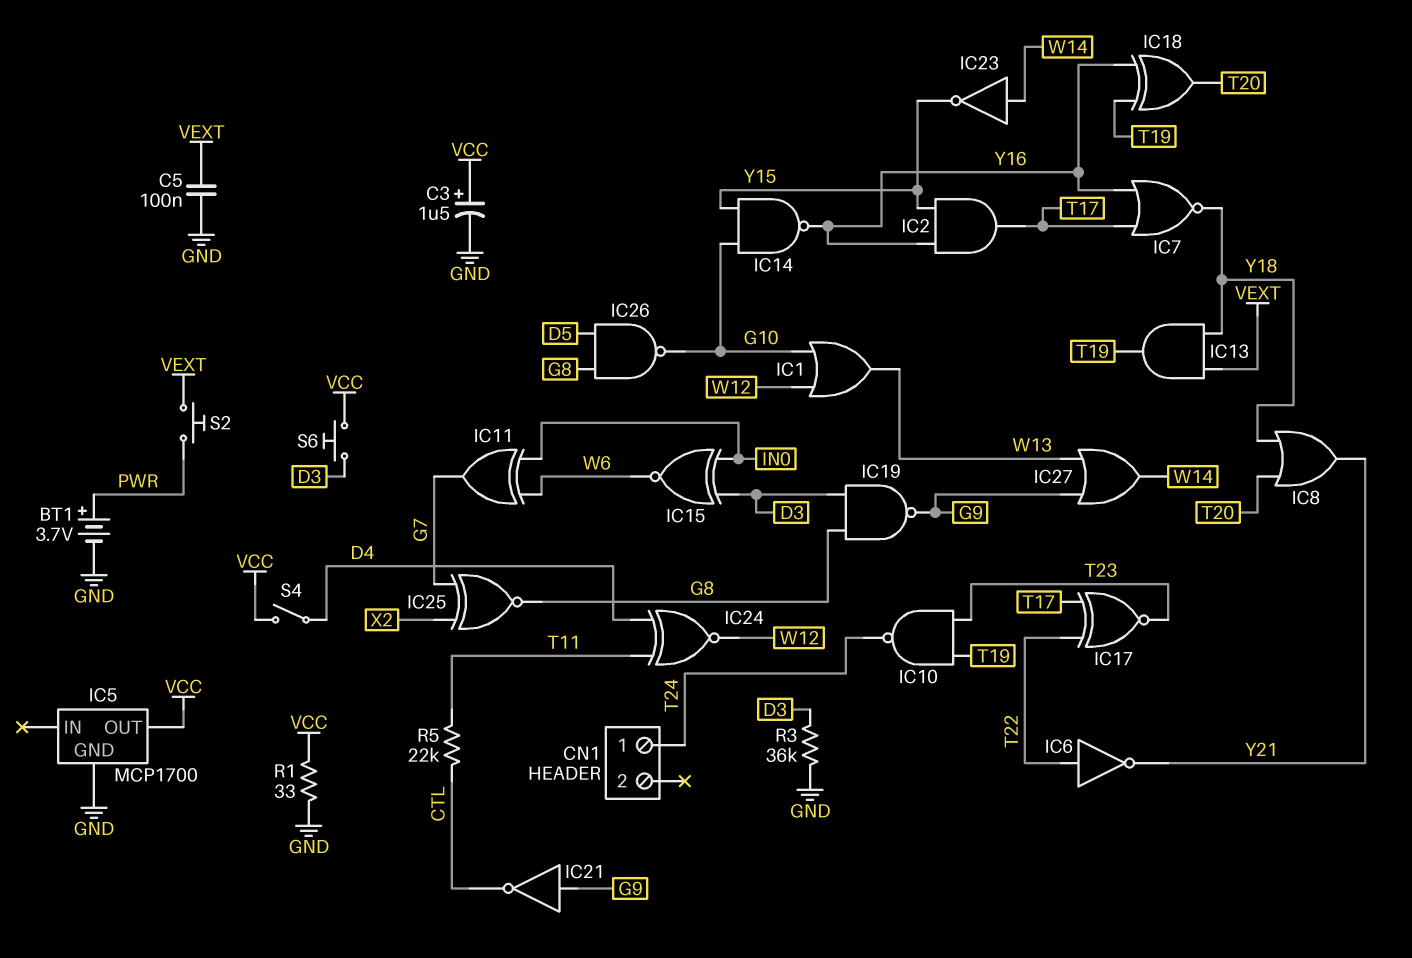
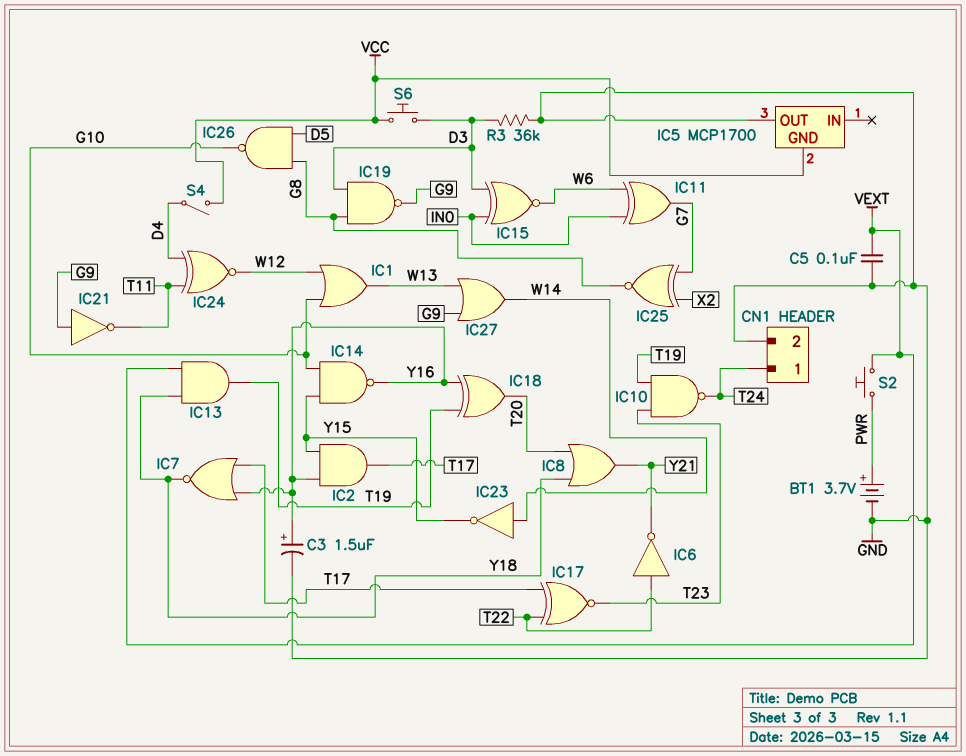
C3: 1.5uF (plus VCC, minus GND) -> 1.5uF (plus Y16, minus GND)
CN1 pin 2: none -> GND
IC5 pin GND: GND -> VCC
IC5 pin OUT: VCC -> GND
IC21: NOT (in G9, out CTL) -> NOT (in G9, out T11)
R1: 33 (GND, VCC) -> none
R5: 22k (CTL, T11) -> none

